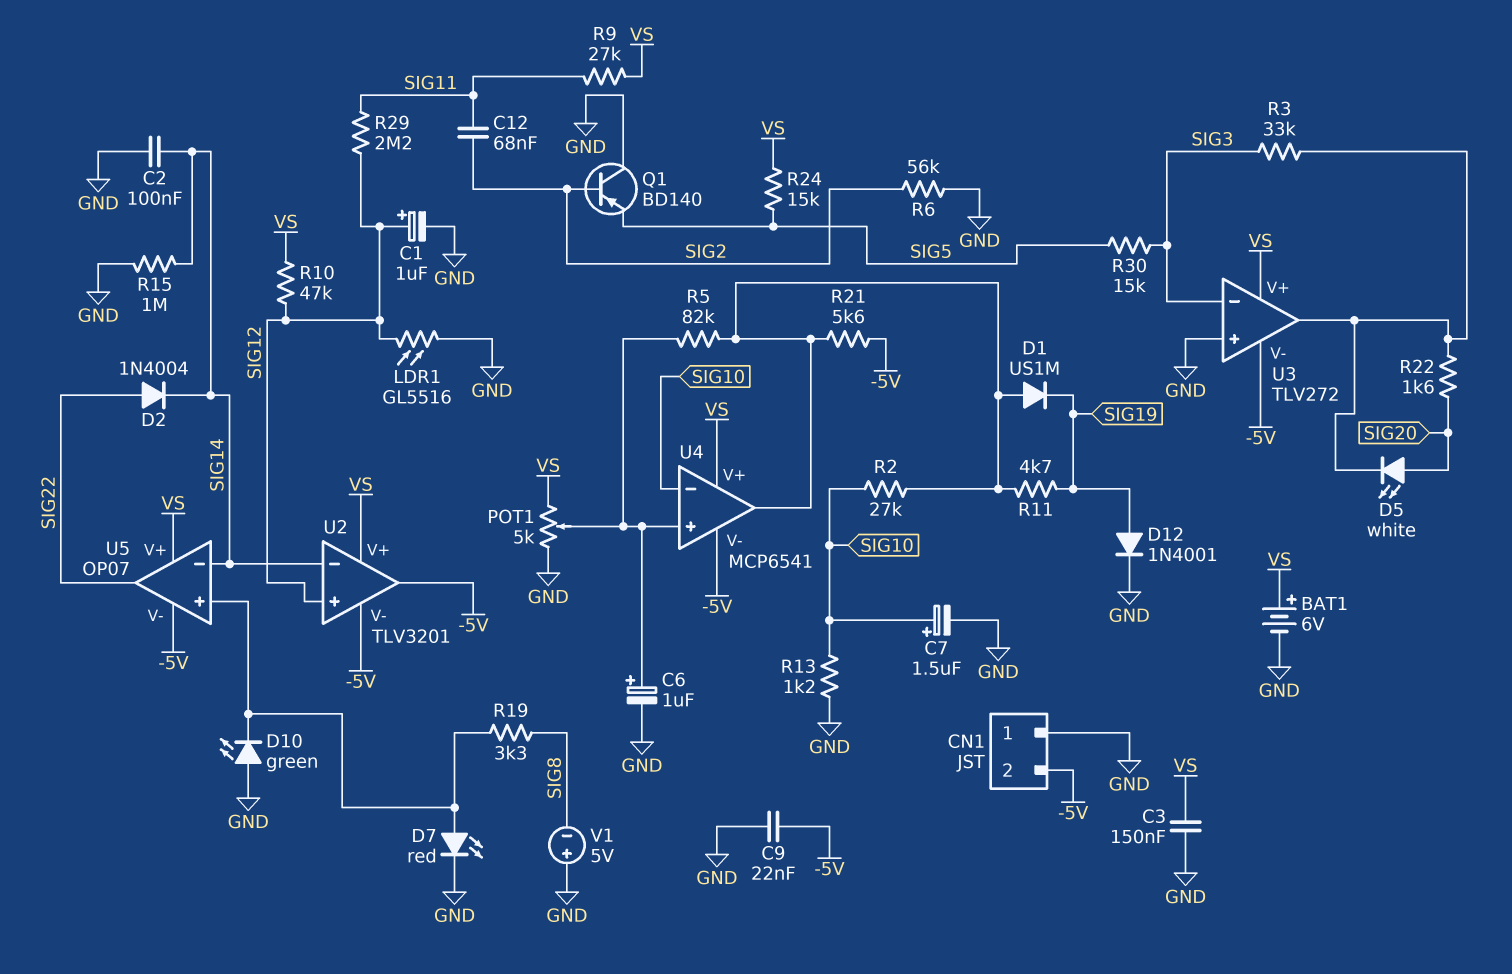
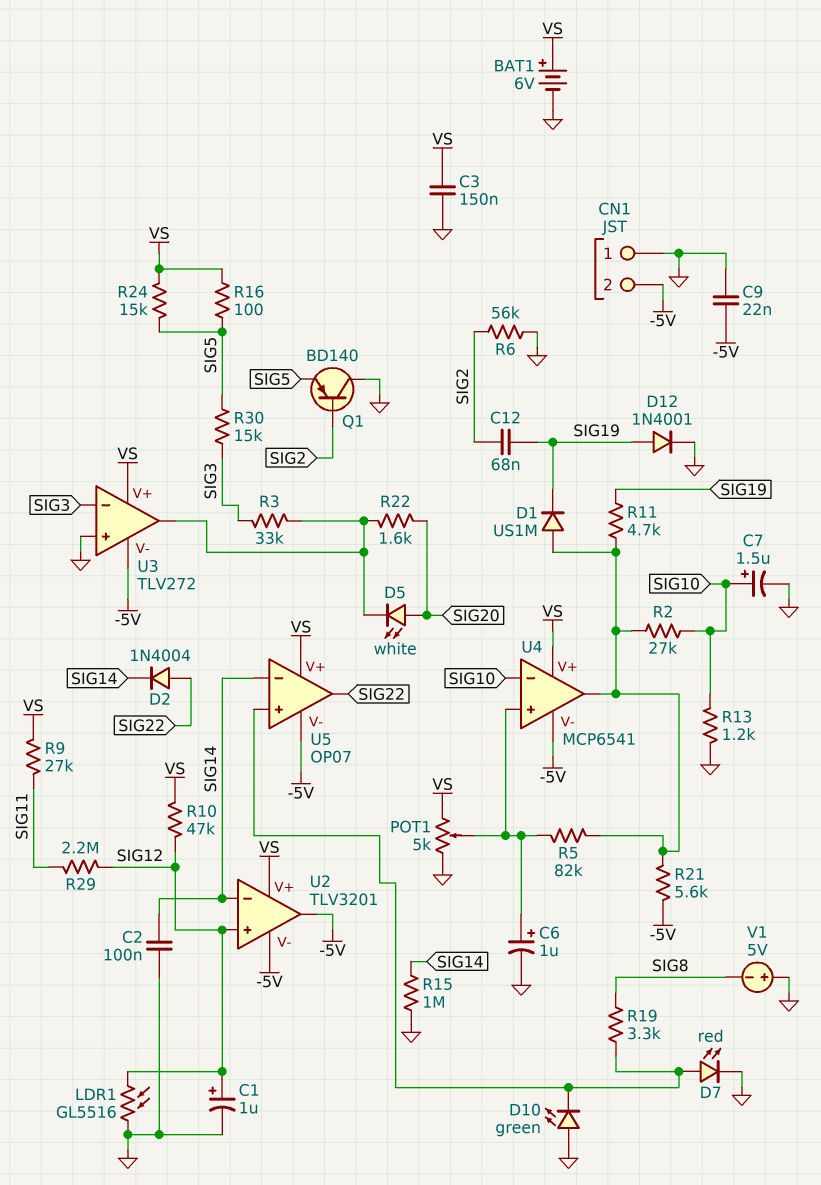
C12: 68nF (SIG2, SIG11) -> 68nF (SIG2, SIG19)
R16: none -> 100 (SIG5, VS)

